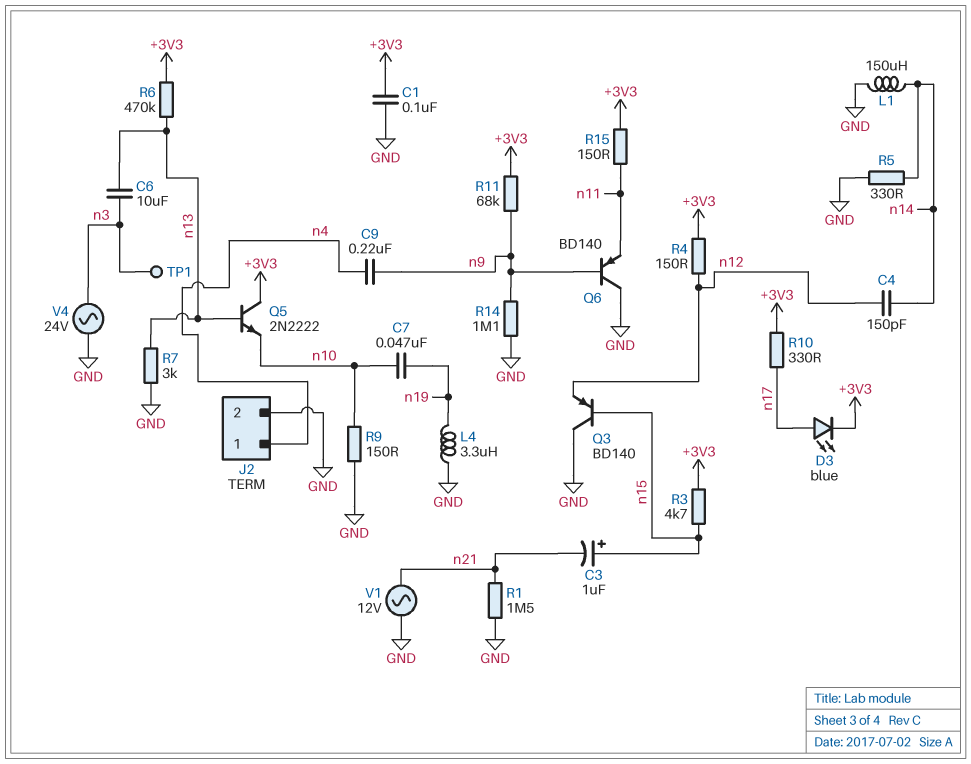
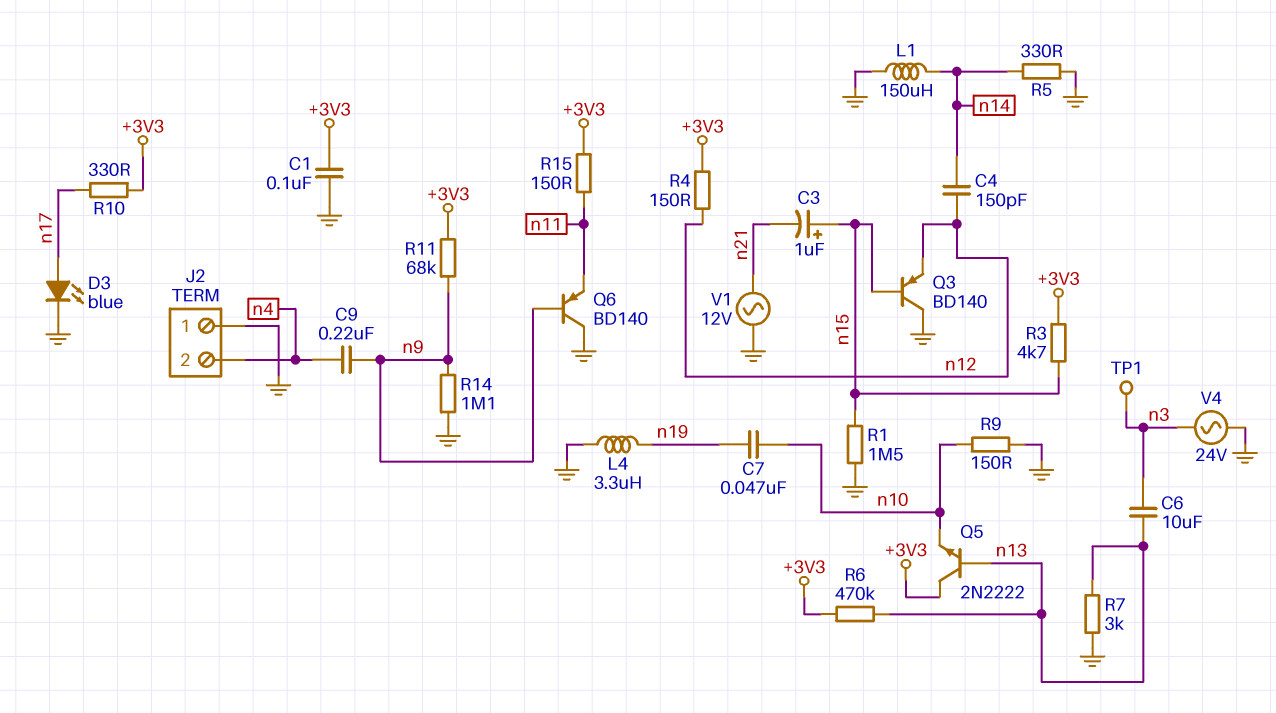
D3: LED blue (A n17, K +3V3) -> LED blue (A n17, K GND)
J2 pin 1: n4 -> GND
J2 pin 2: GND -> n4
R1: 1.5M (GND, n21) -> 1.5M (GND, n15)

